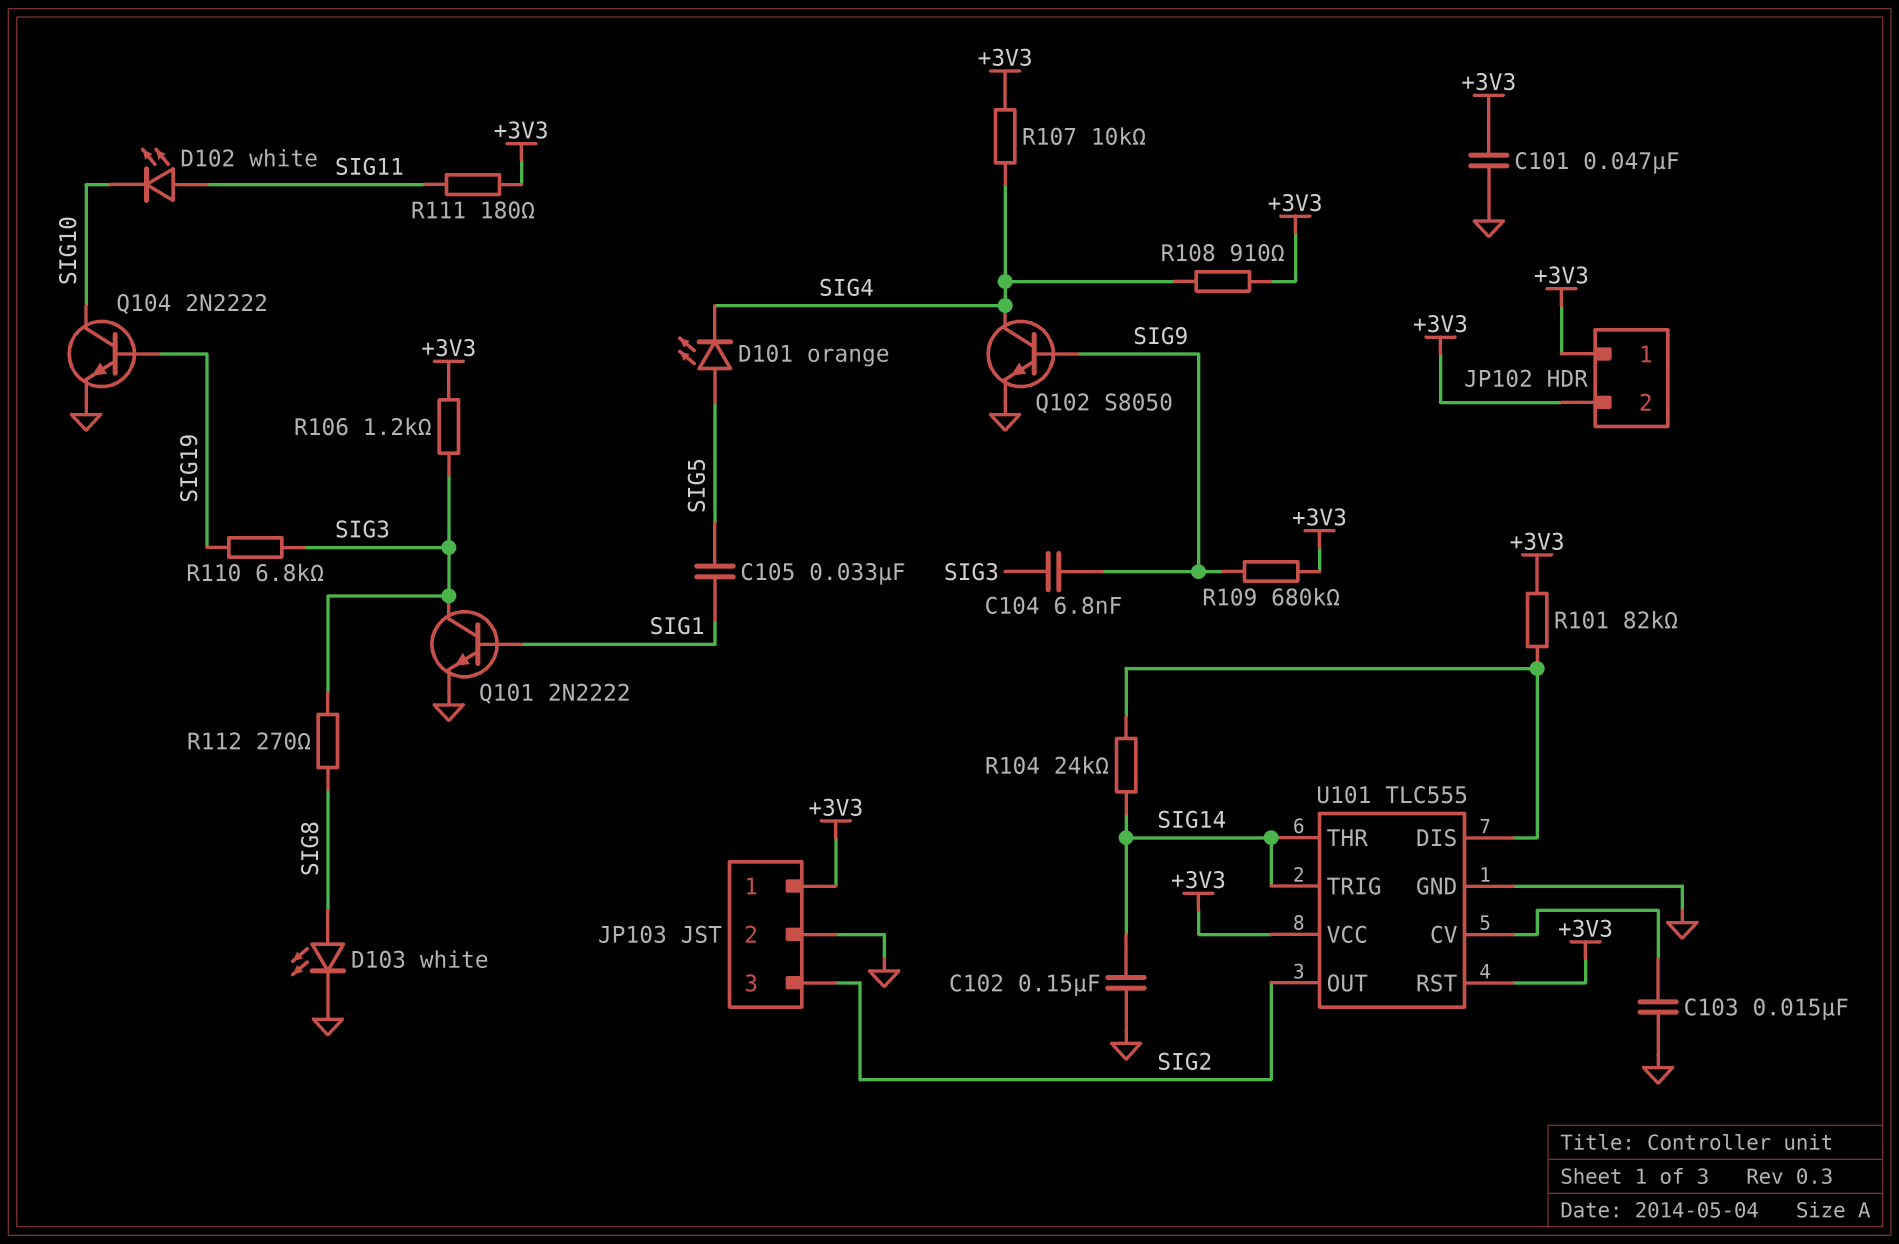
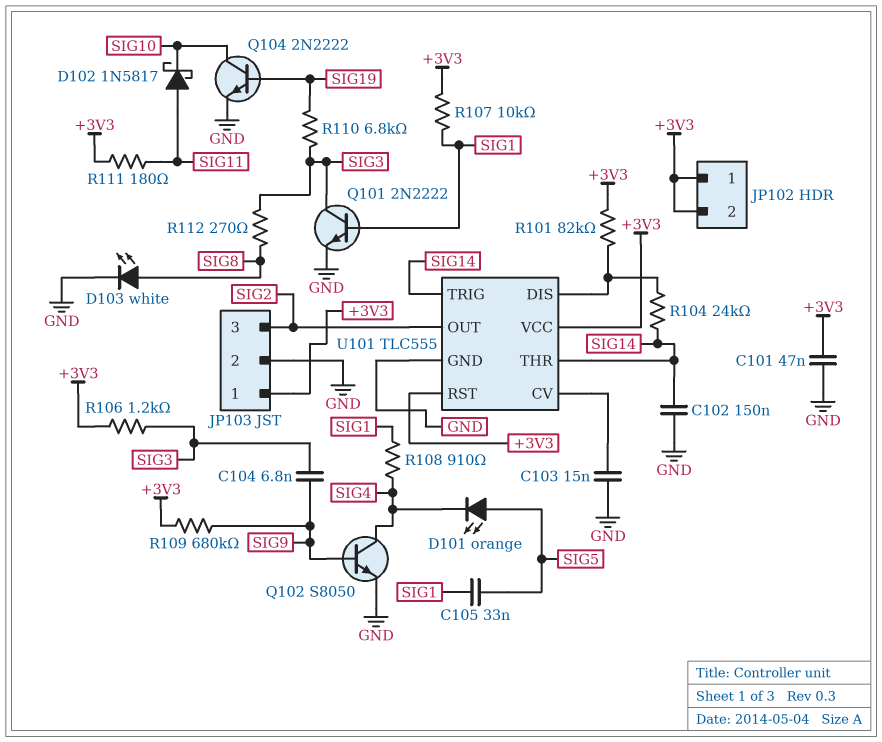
D102: LED white (A SIG11, K SIG10) -> schottky 1N5817 (A SIG11, K SIG10)
R107: 10k (+3V3, SIG4) -> 10k (+3V3, SIG1)
R108: 910 (+3V3, SIG4) -> 910 (SIG1, SIG4)

